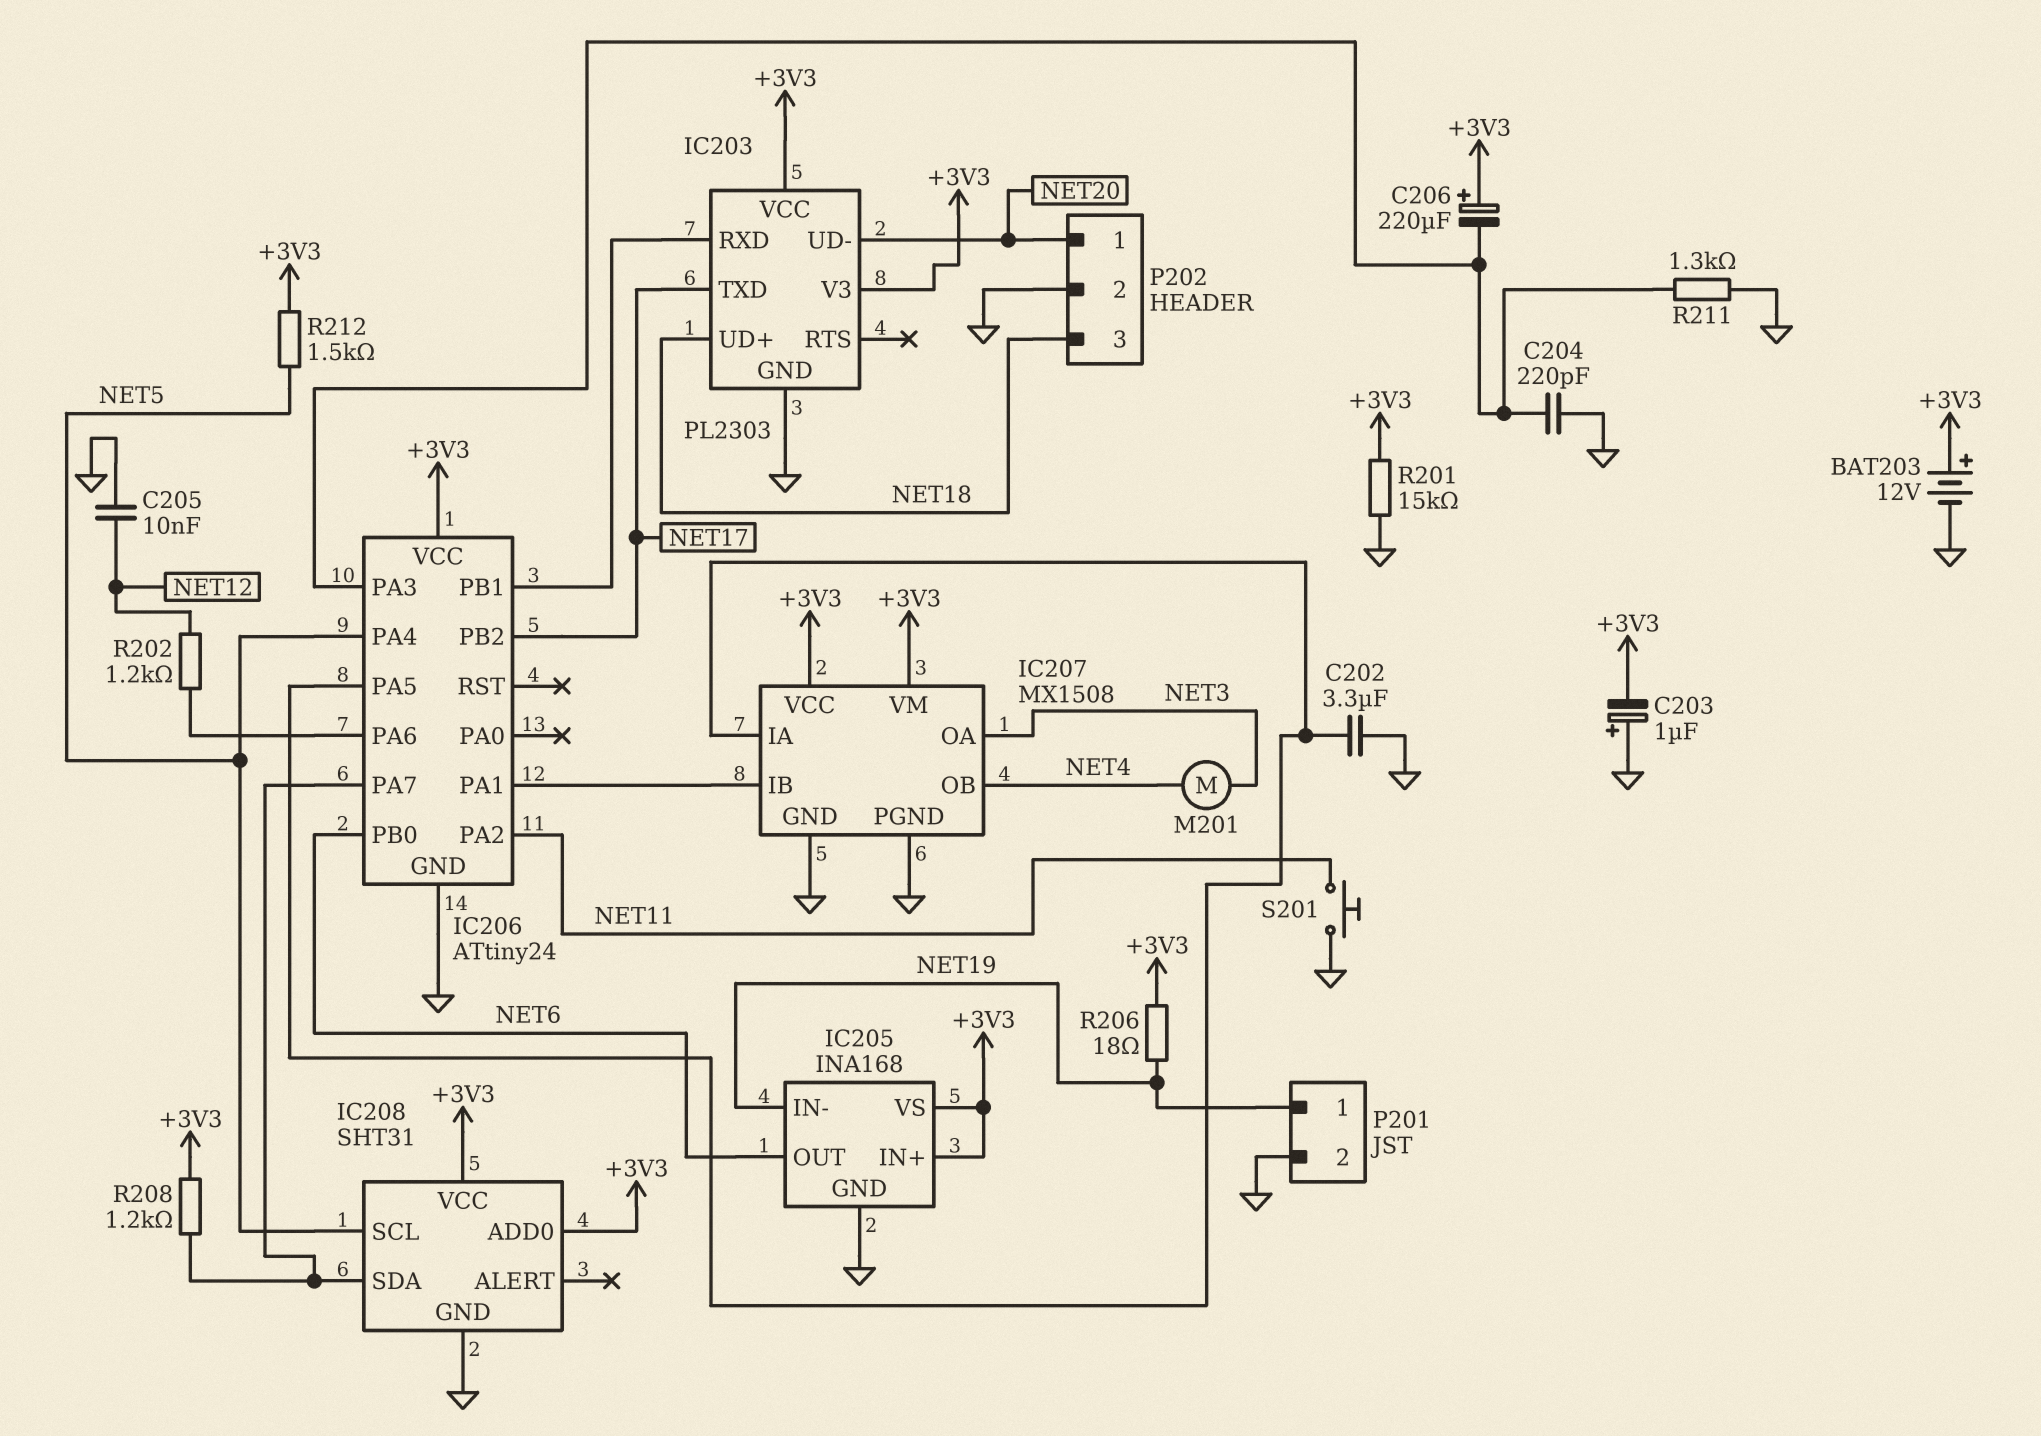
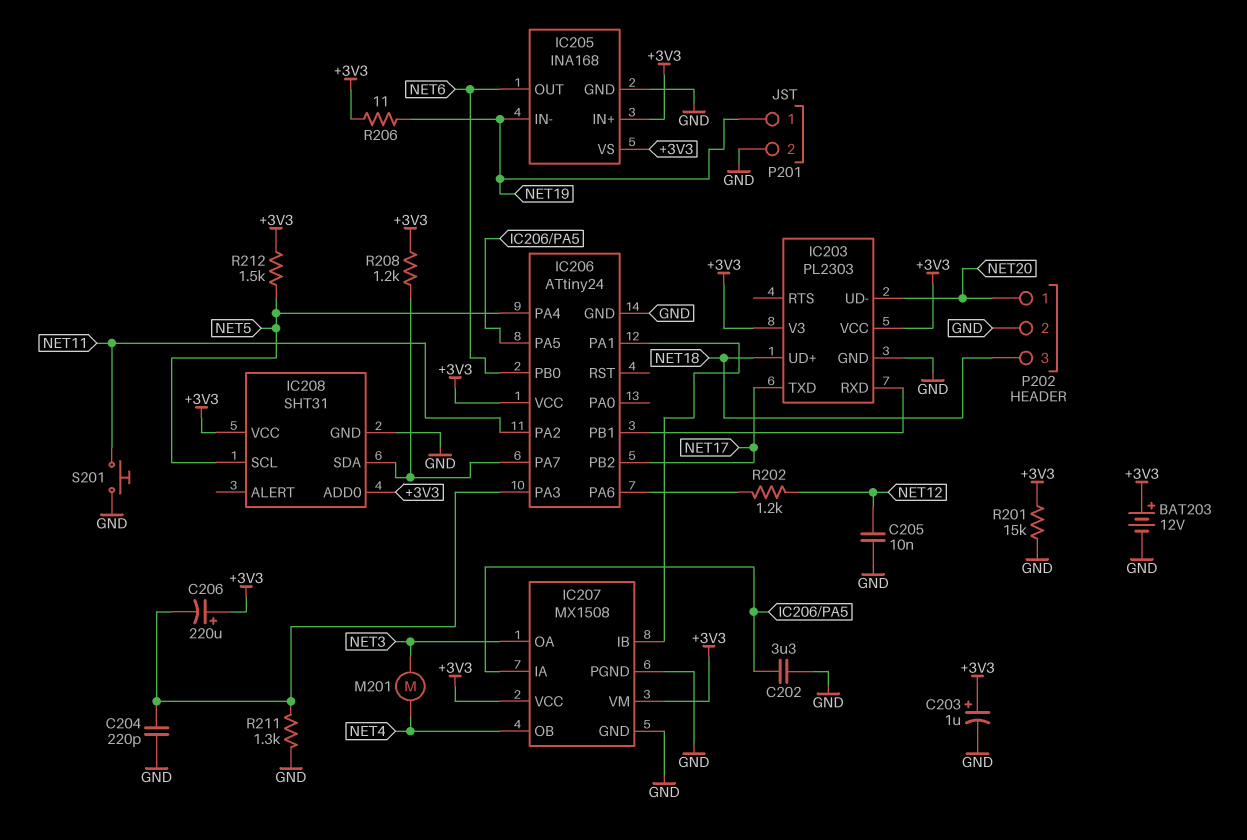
C203: 1uF (plus GND, minus +3V3) -> 1uF (plus +3V3, minus GND)
R206: 18 (+3V3, NET19) -> 11 (+3V3, NET19)

